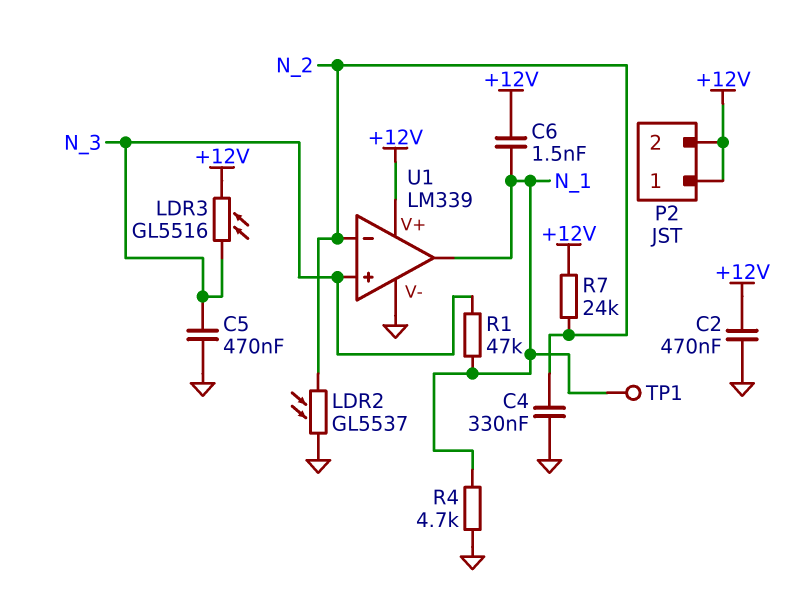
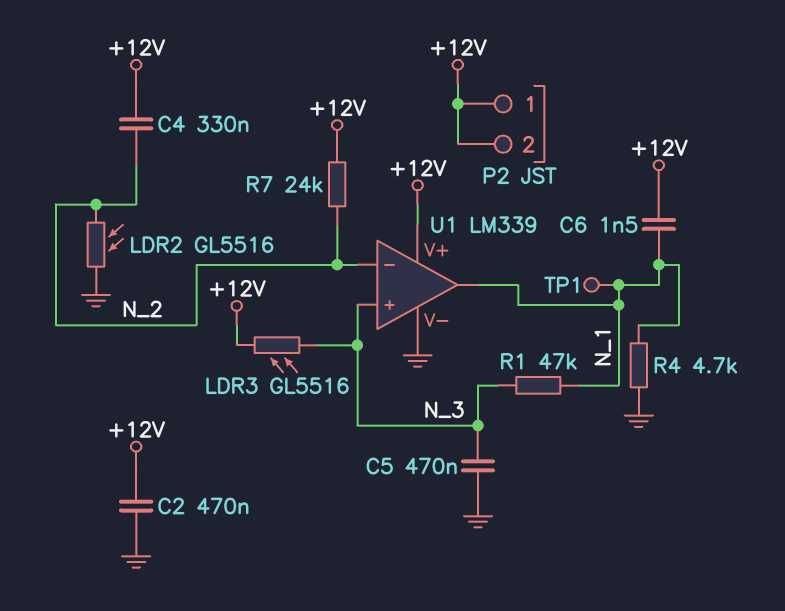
C4: 330nF (GND, N_2) -> 330nF (+12V, N_2)
LDR2: GL5537 (GND, N_2) -> GL5516 (GND, N_2)

